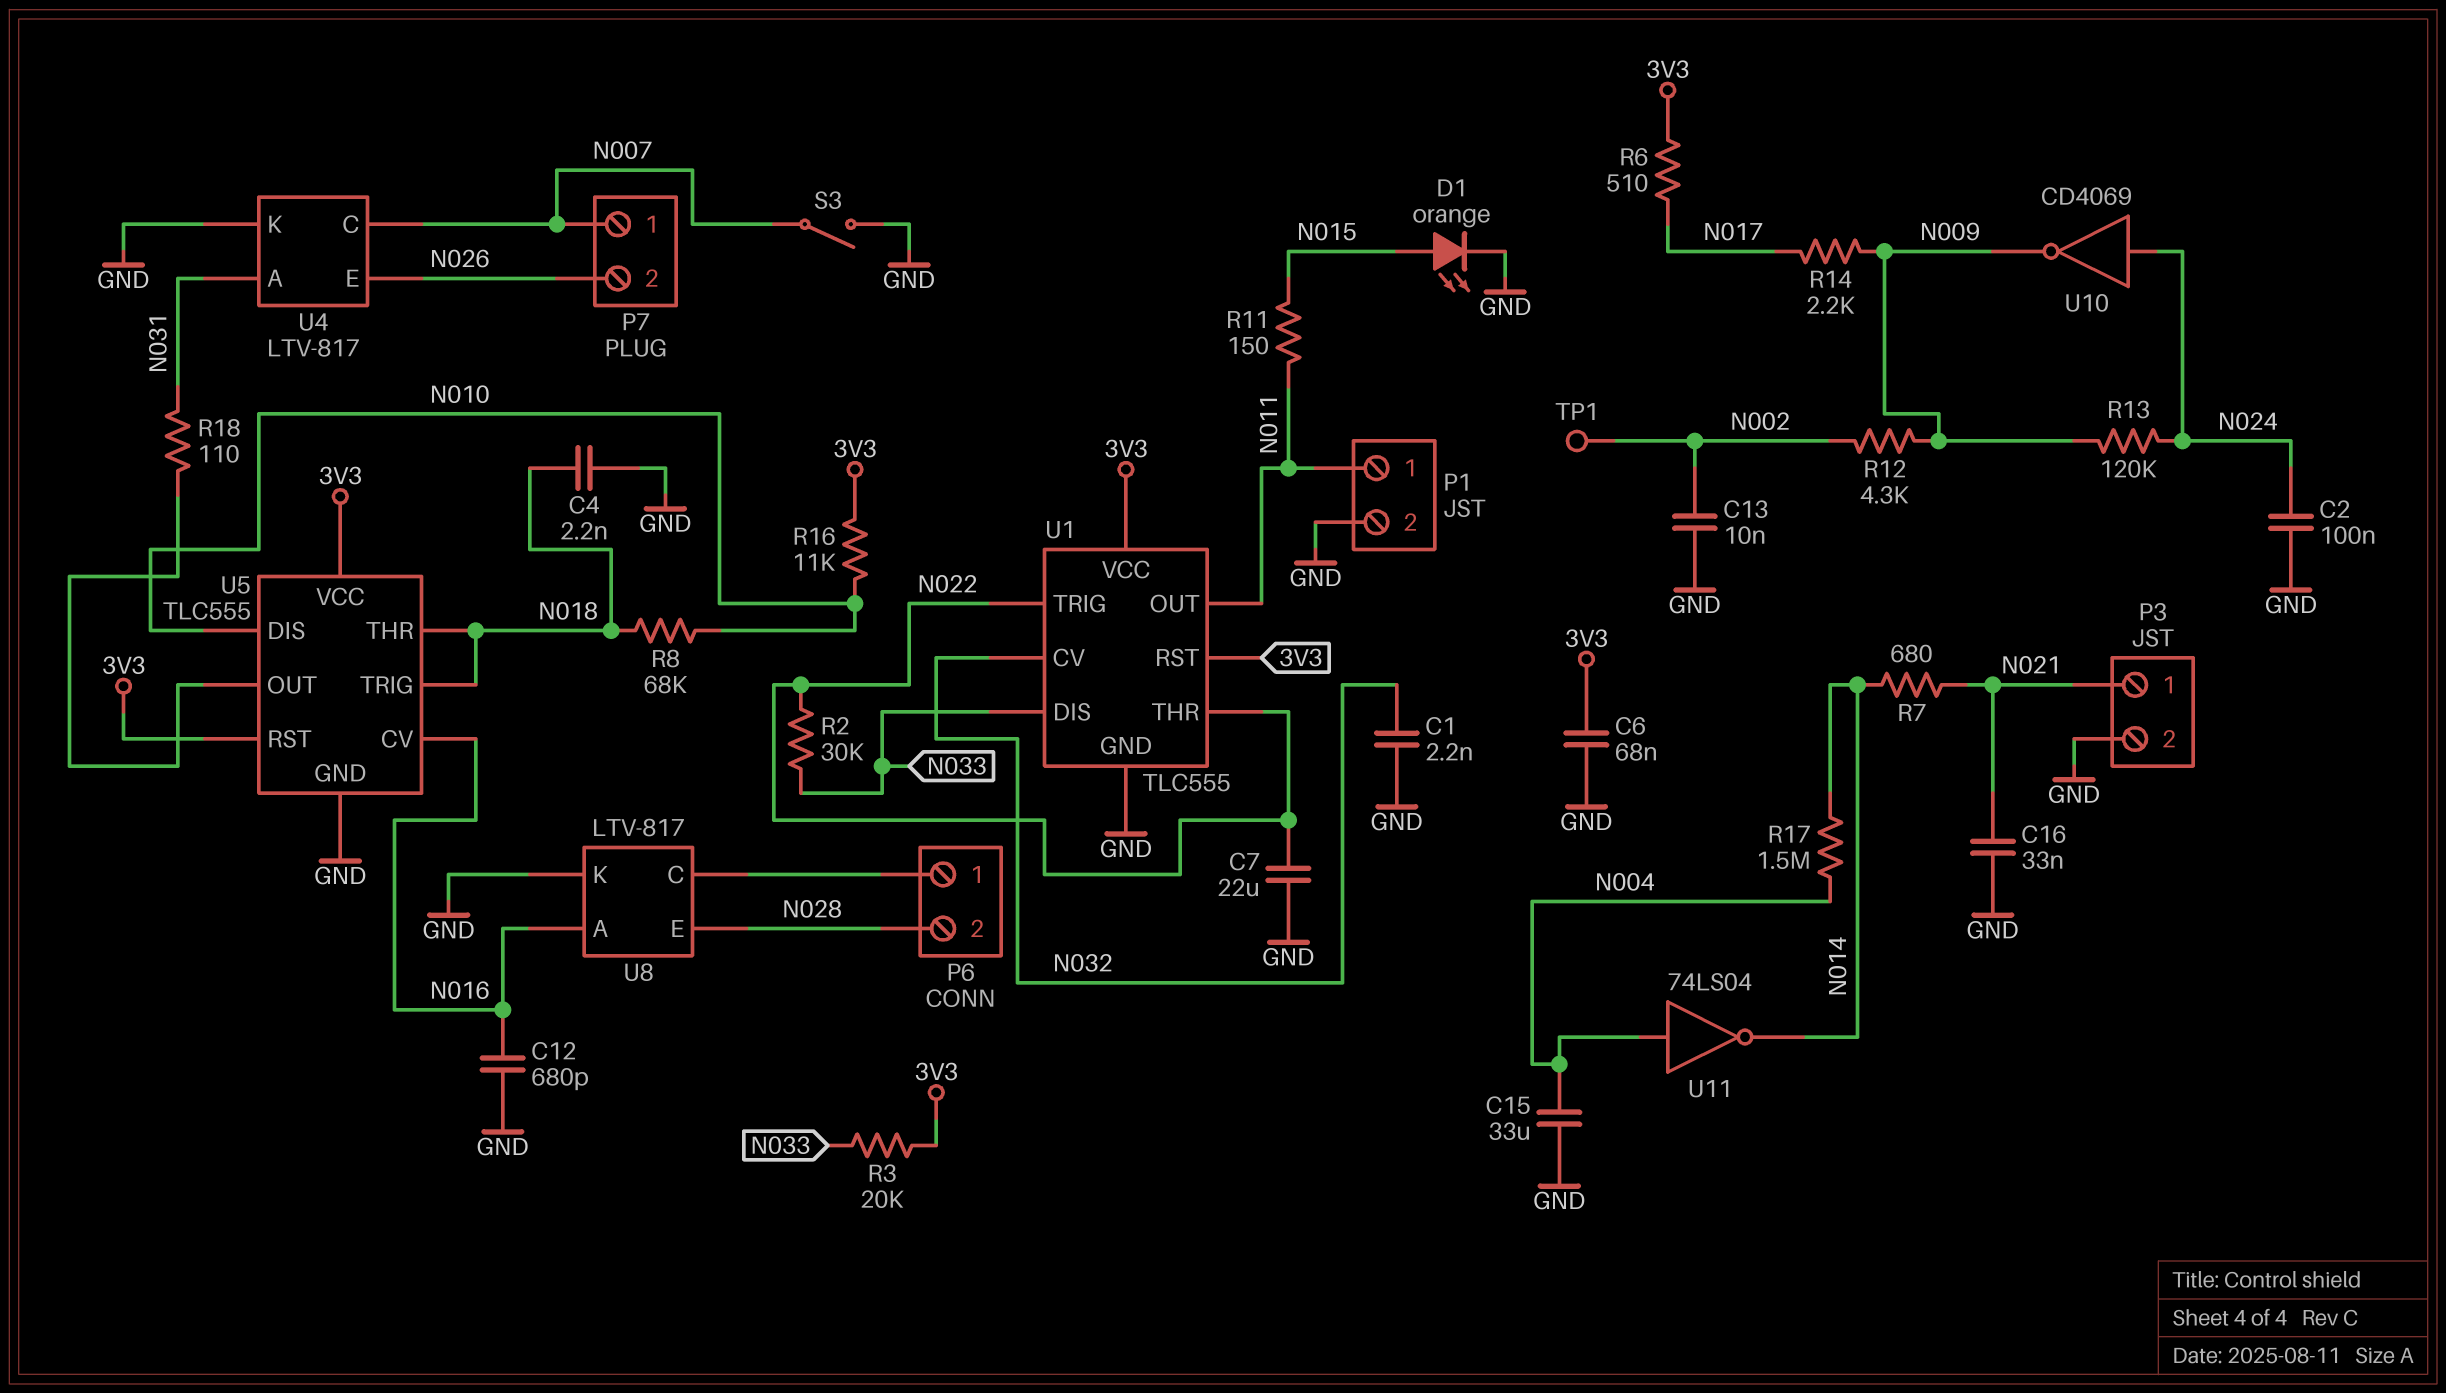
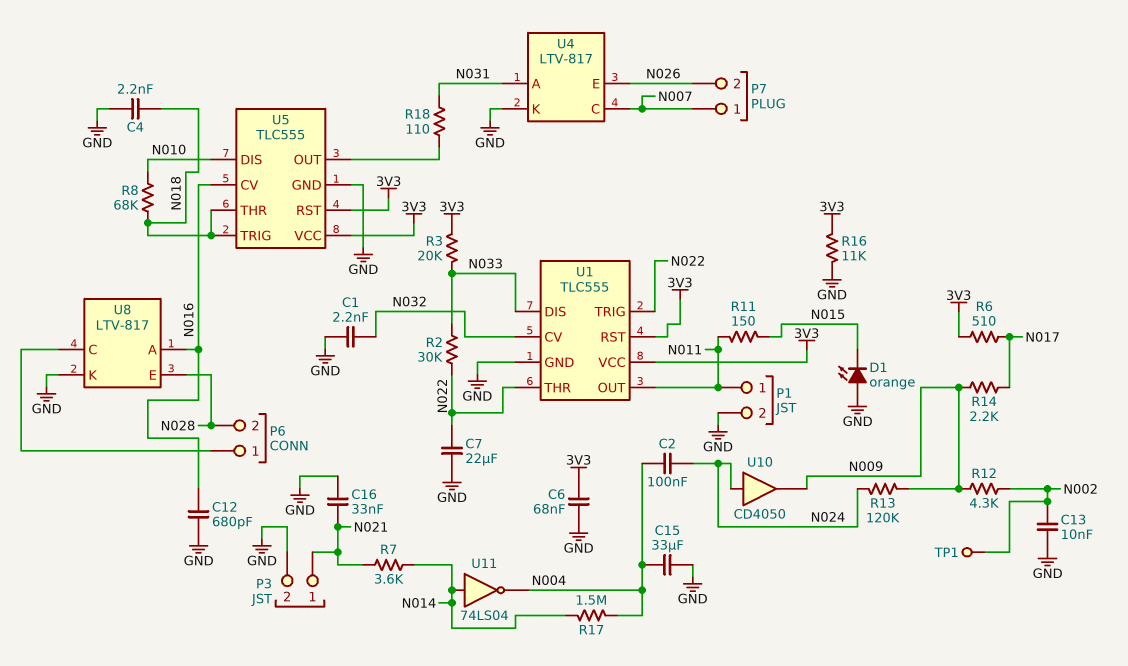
C2: 100nF (GND, N024) -> 100nF (N004, N024)
D1: LED orange (A N015, K GND) -> LED orange (A GND, K N015)
R7: 680 (N014, N021) -> 3.6k (N014, N021)
R16: 11k (3V3, N010) -> 11k (3V3, GND)
S3: switch (GND, N007) -> none
U10: NOT CD4069 (in N024, out N009) -> buffer CD4050 (in N024, out N009)
U11: NOT 74LS04 (in N004, out N014) -> NOT 74LS04 (in N014, out N004)

